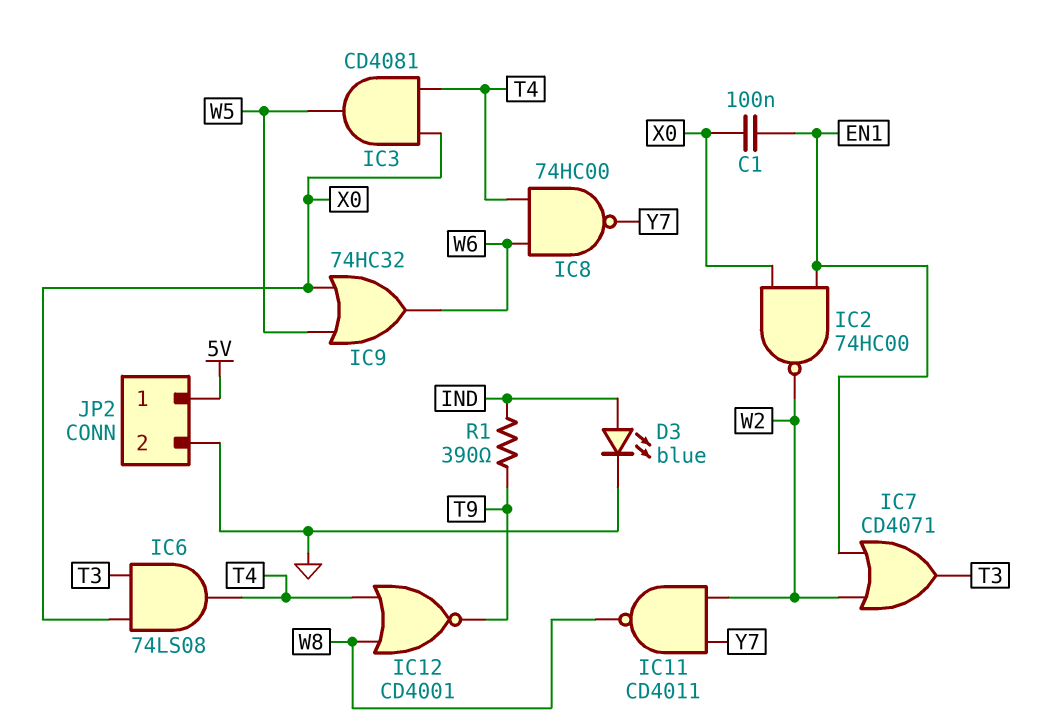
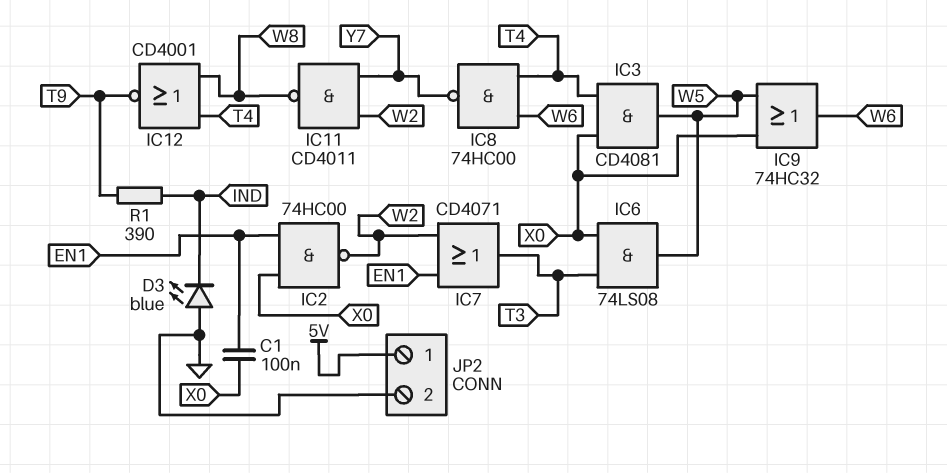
D3: LED blue (A IND, K GND) -> LED blue (A GND, K IND)
IC6: AND 74LS08 (in T3, in X0, out T4) -> AND 74LS08 (in T3, in X0, out W5)

